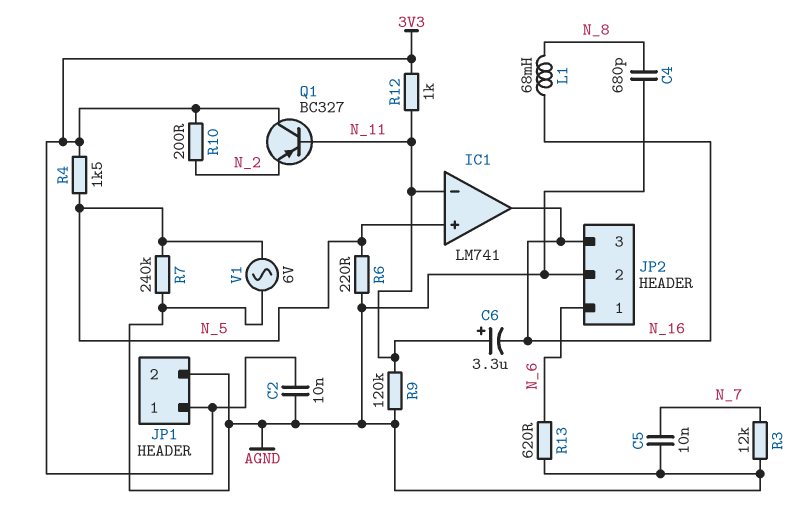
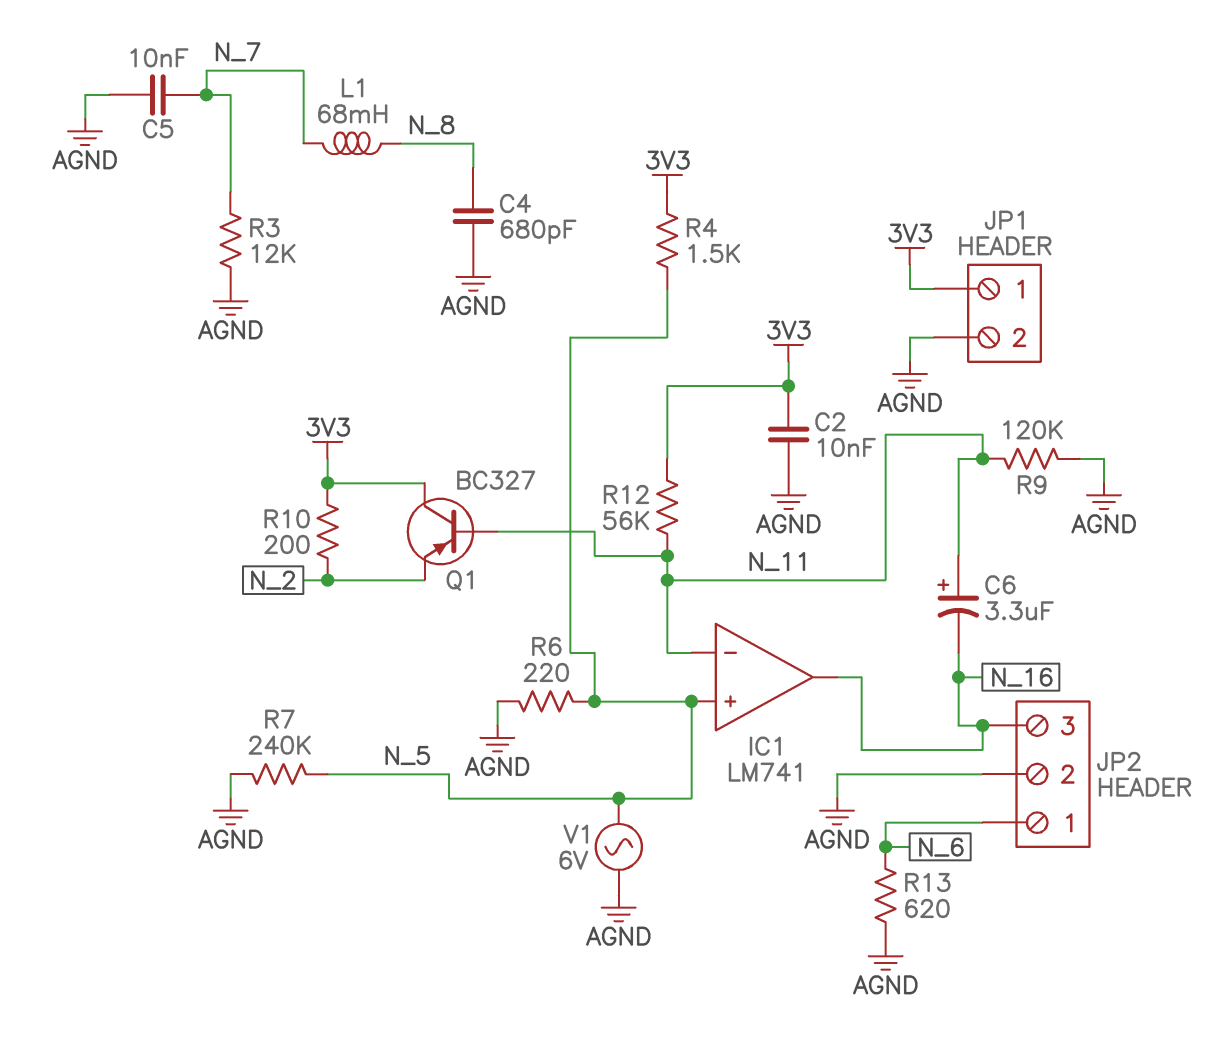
L1: 68mH (N_8, N_16) -> 68mH (N_7, N_8)
R12: 1k (3V3, N_11) -> 56k (3V3, N_11)

